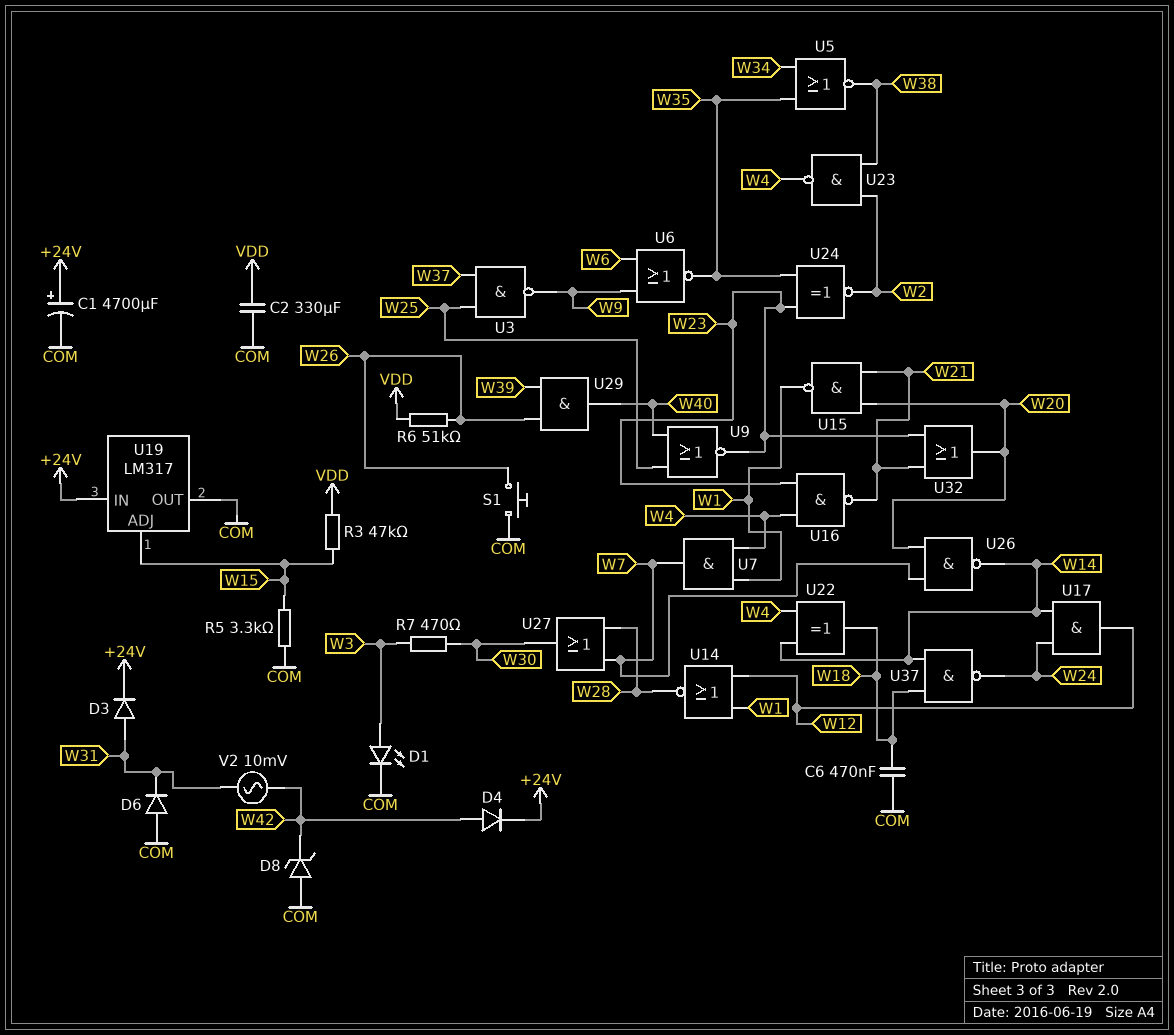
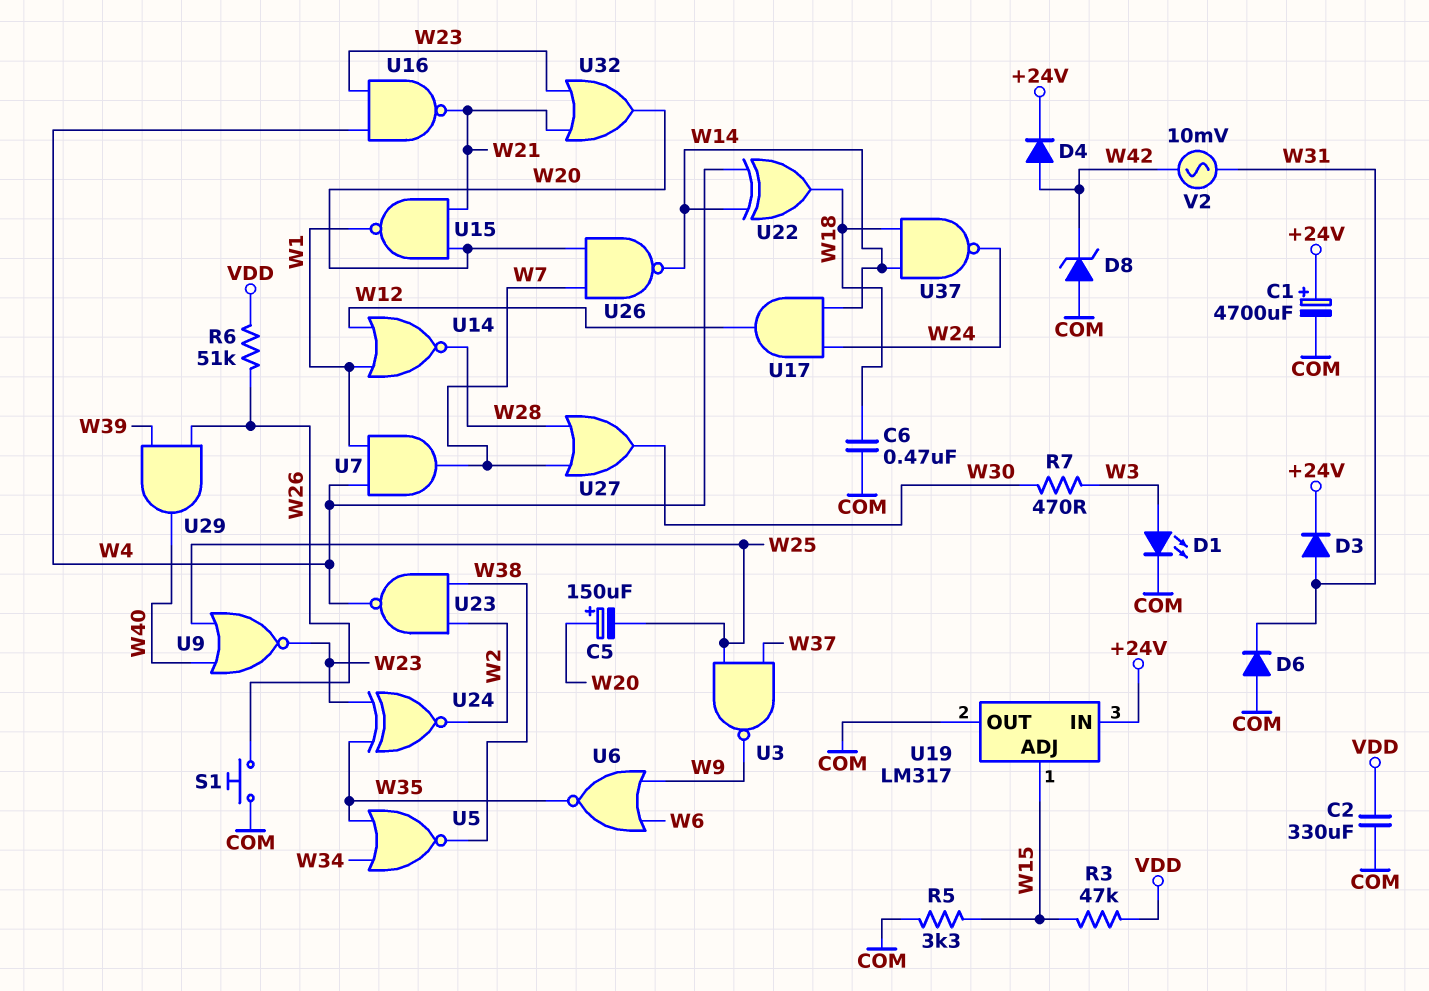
C5: none -> 150uF (plus W20, minus W25)

